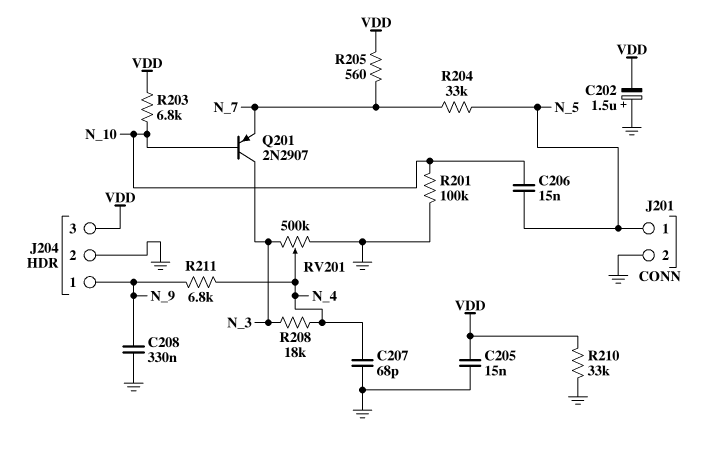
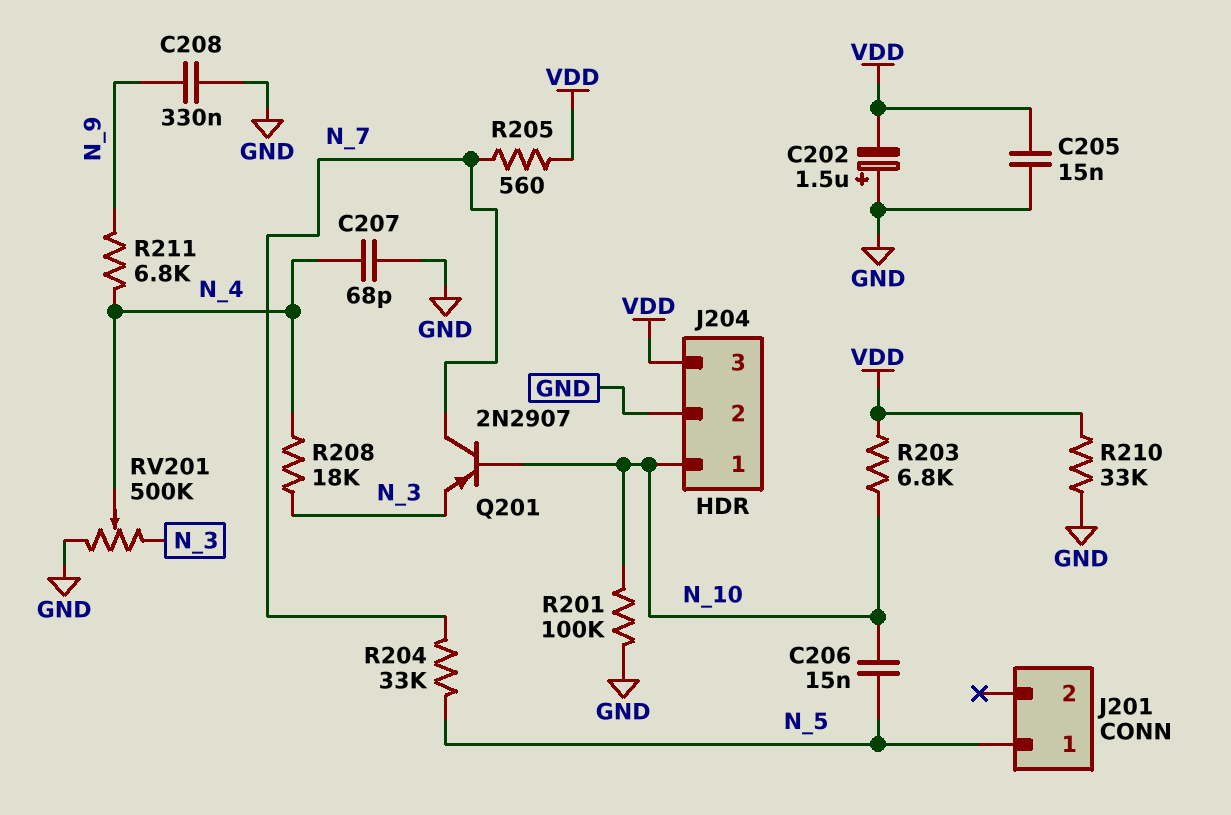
J201 pin 2: GND -> none
J204 pin 1: N_9 -> N_10
Q201: PNP 2N2907 (B N_10, C N_3, E N_7) -> PNP 2N2907 (B N_10, C N_7, E N_3)

